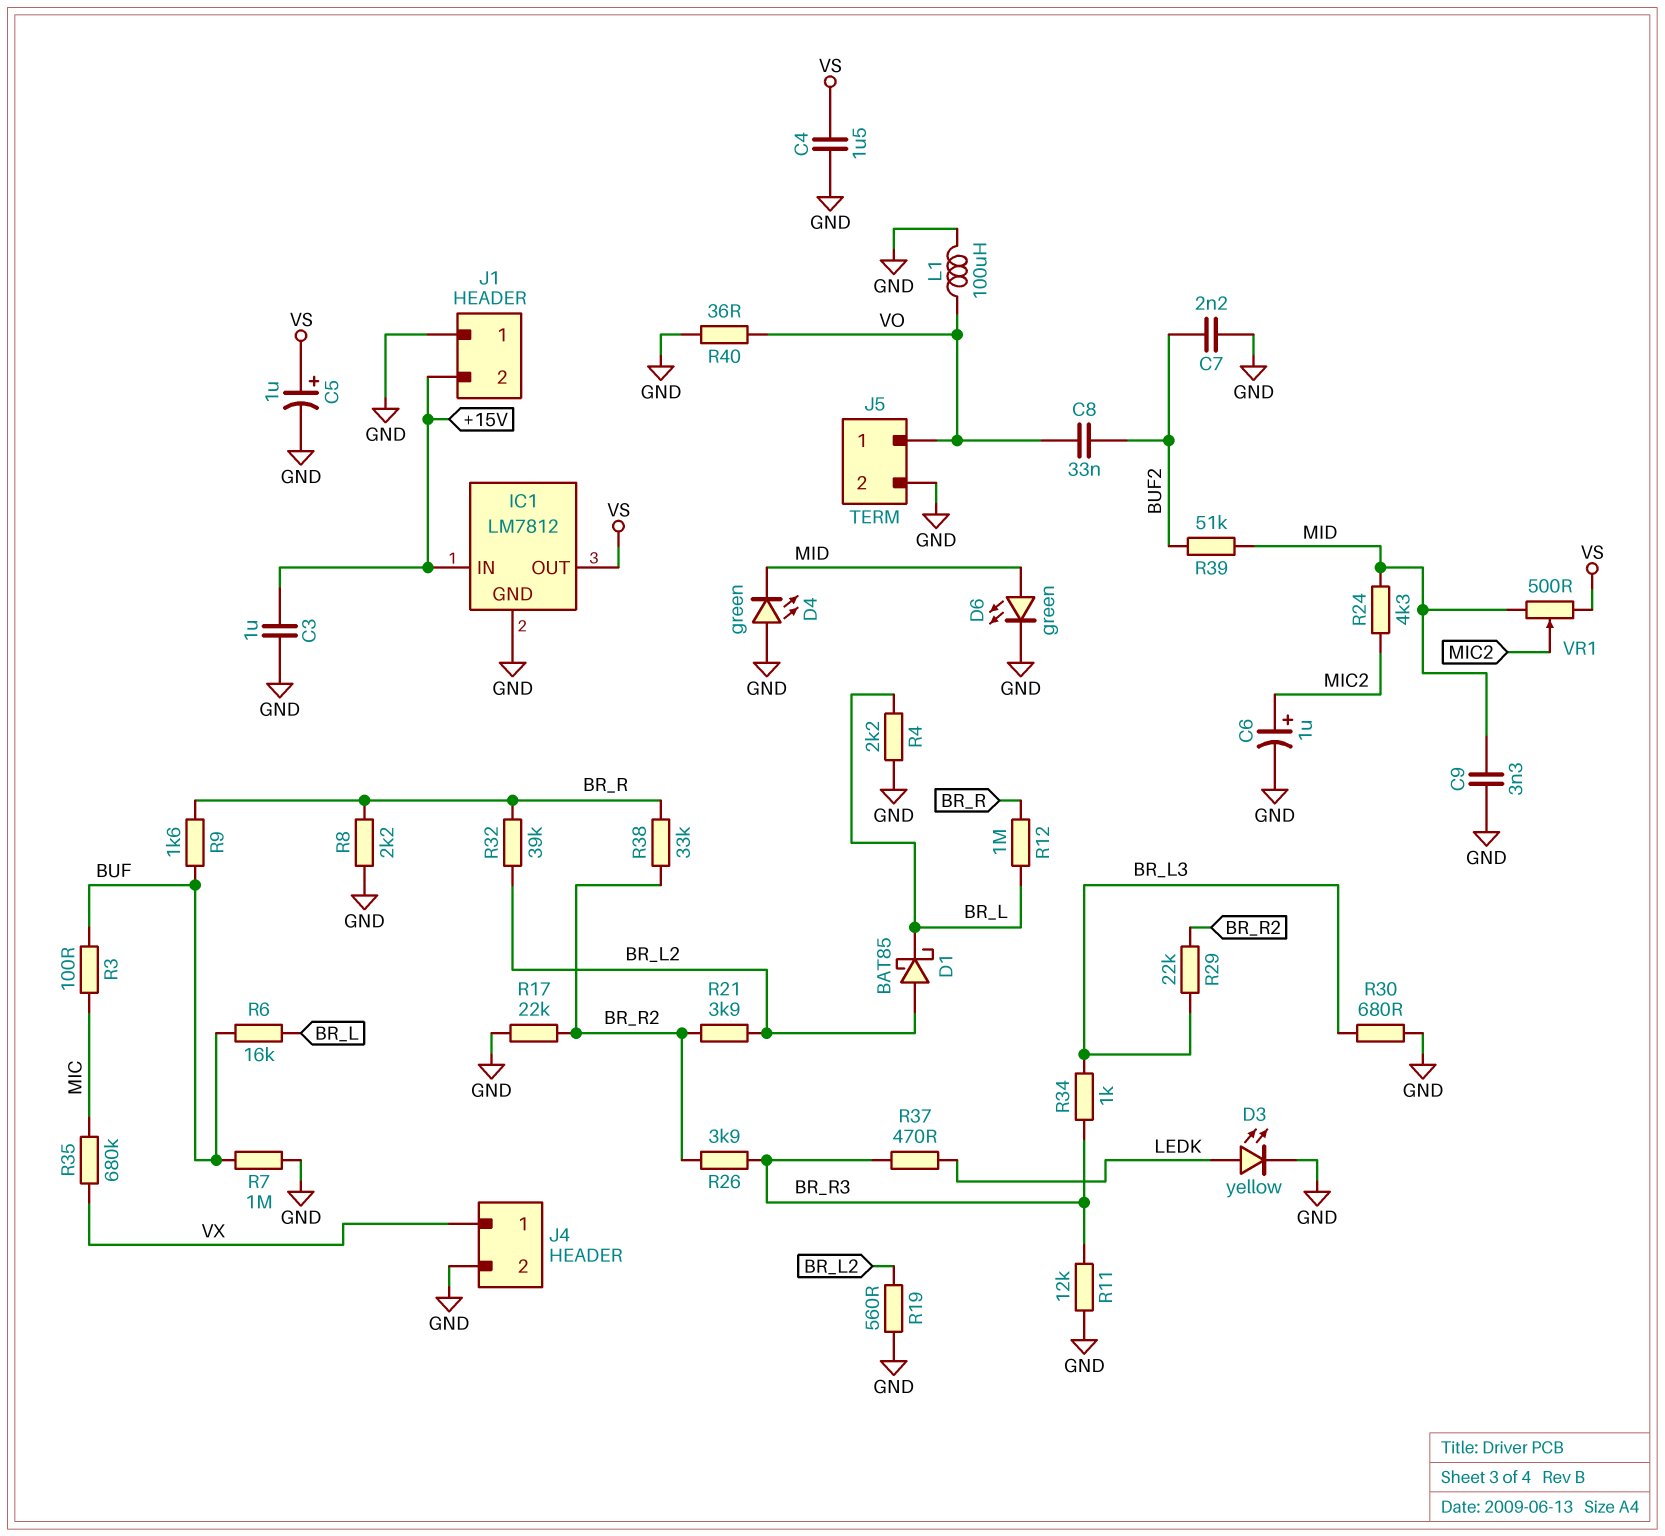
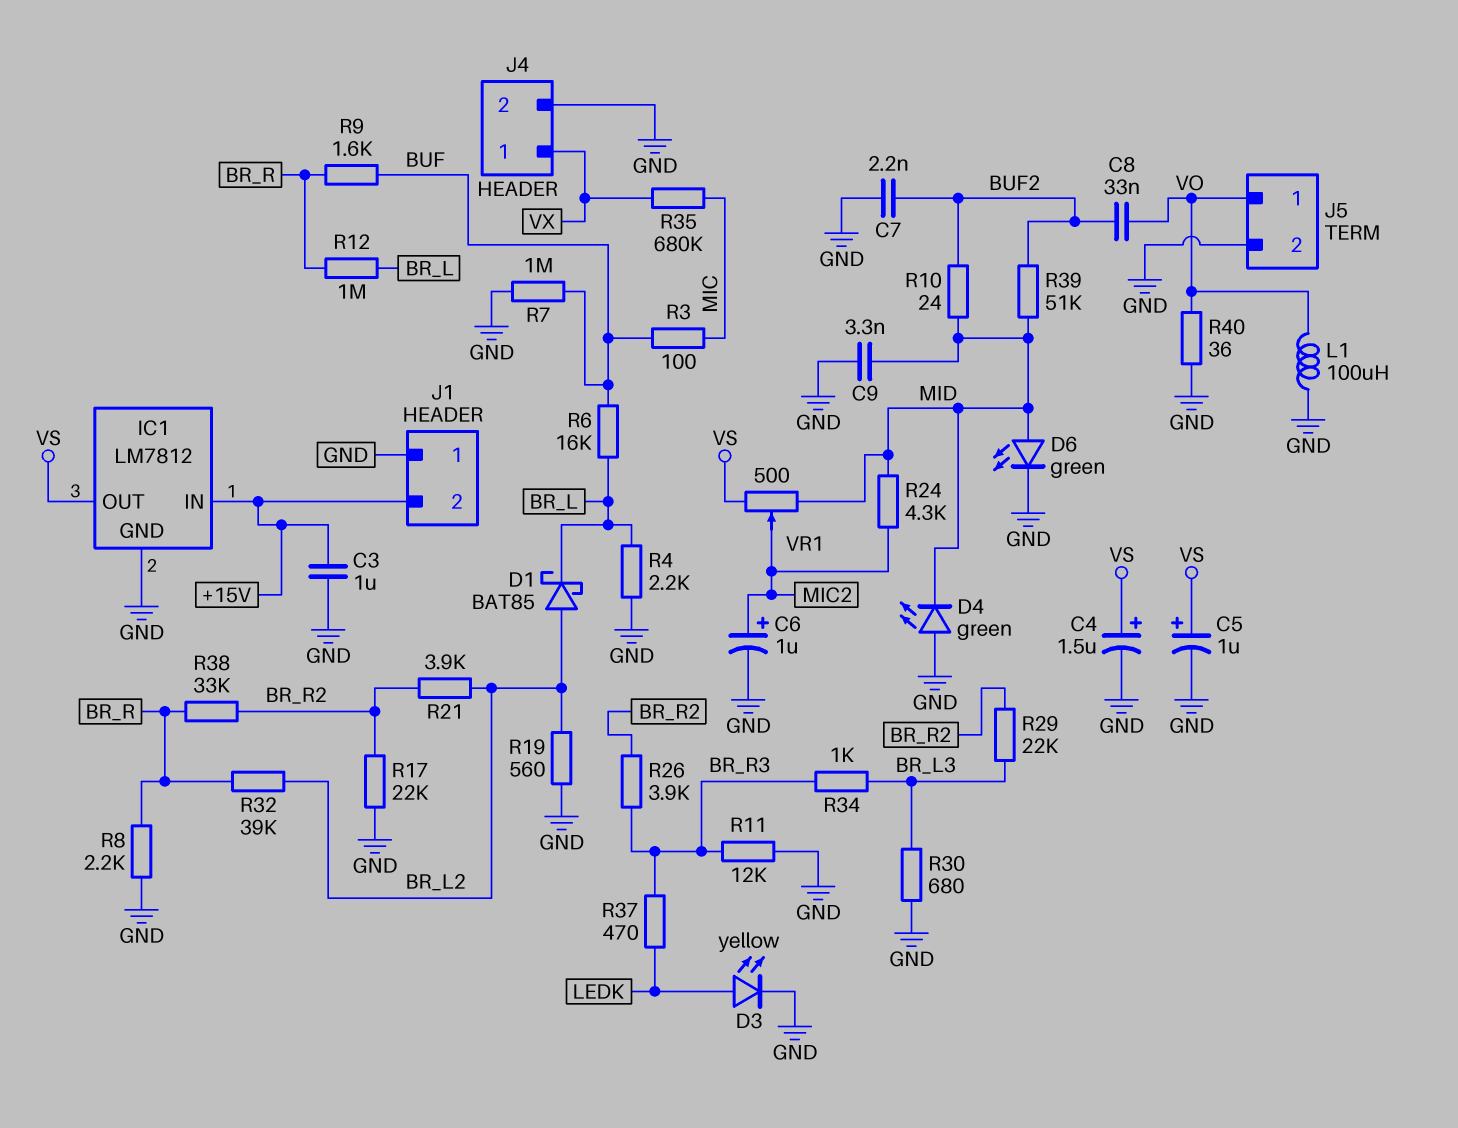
C4: 1.5uF (GND, VS) -> 1.5uF (plus VS, minus GND)
R10: none -> 24 (BUF2, MID)

